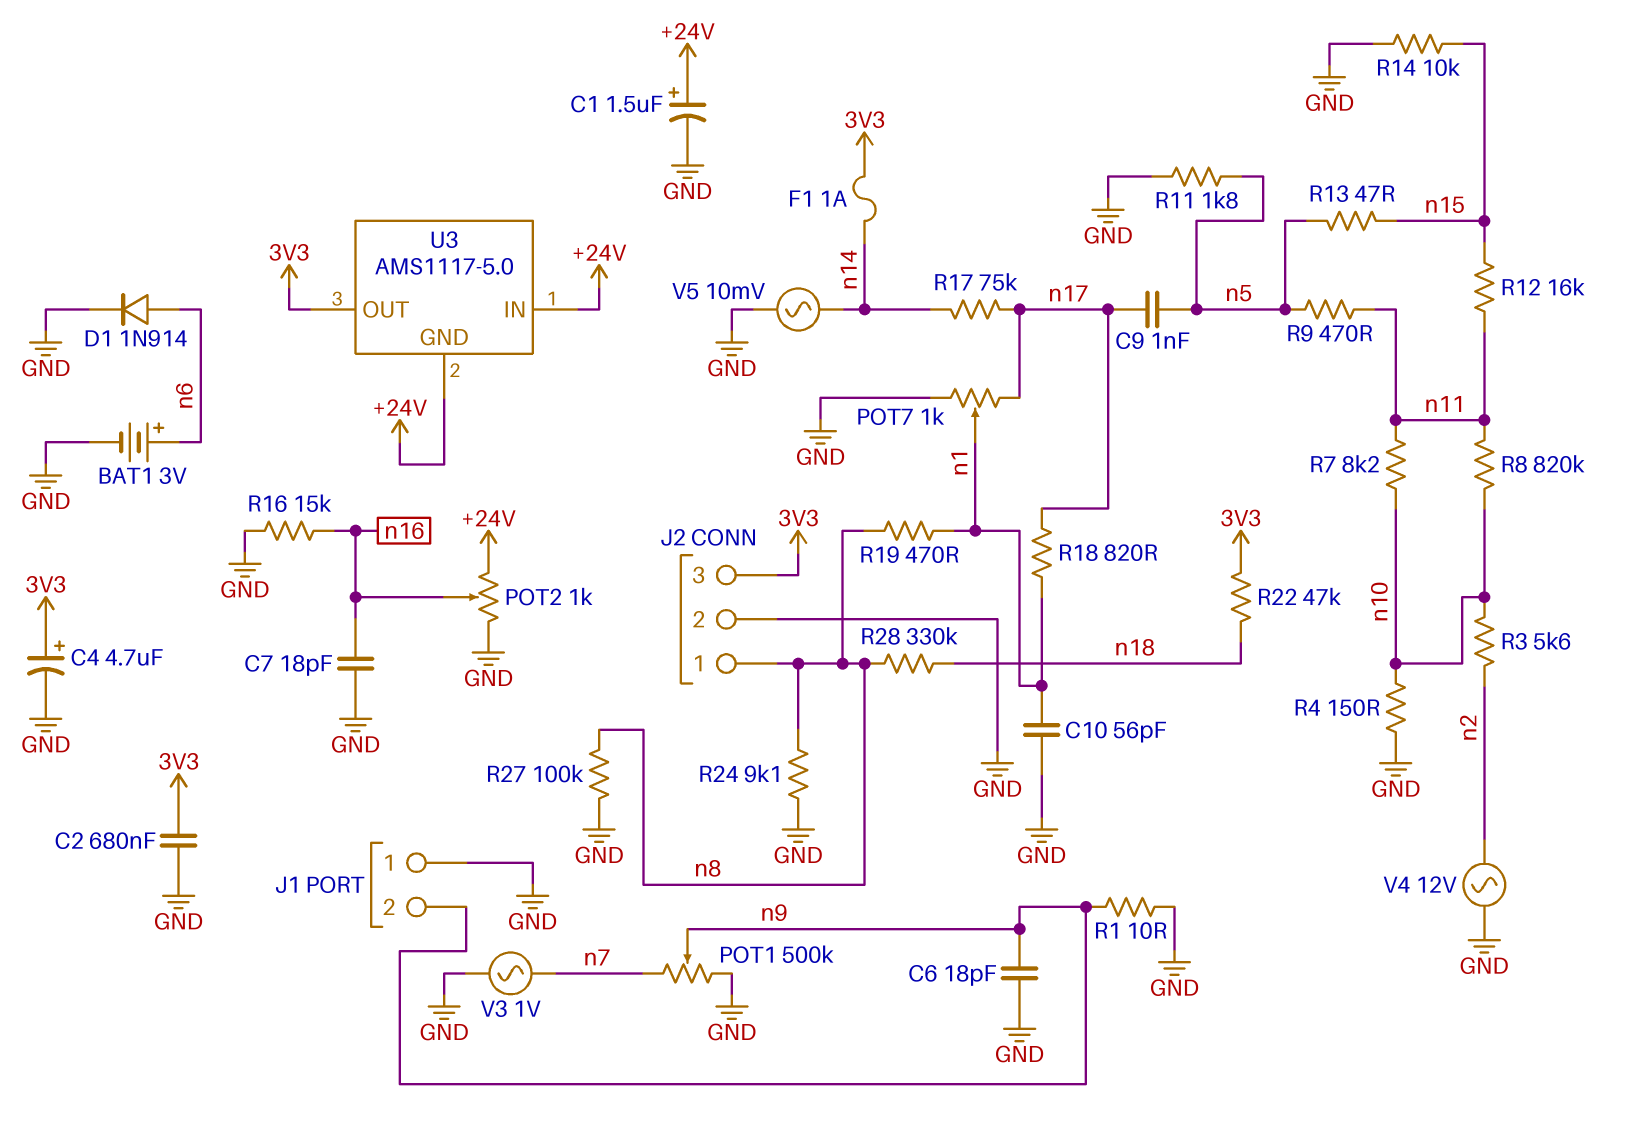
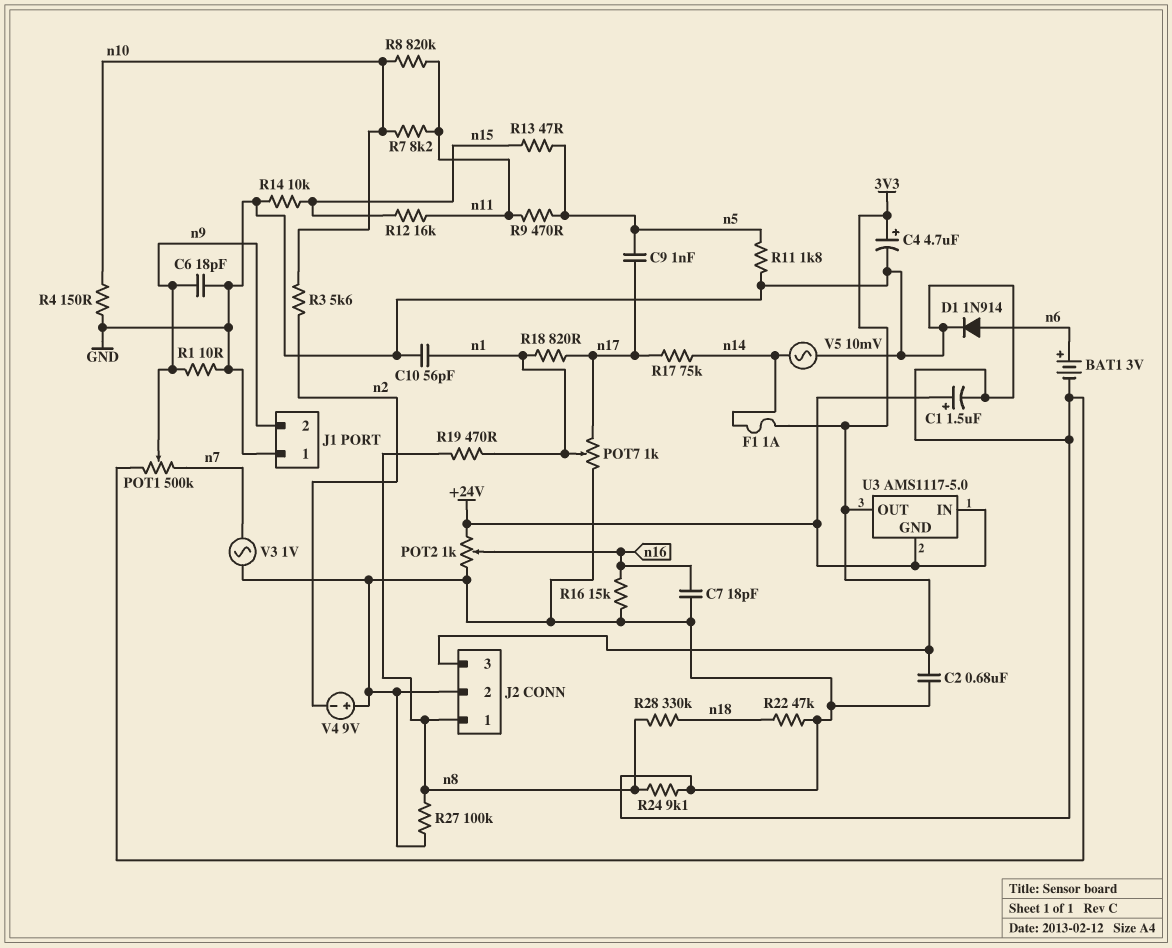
R22: 47k (3V3, n18) -> 47k (GND, n18)
V4: AC 12V (GND, n2) -> 9V (plus GND, minus n2)

